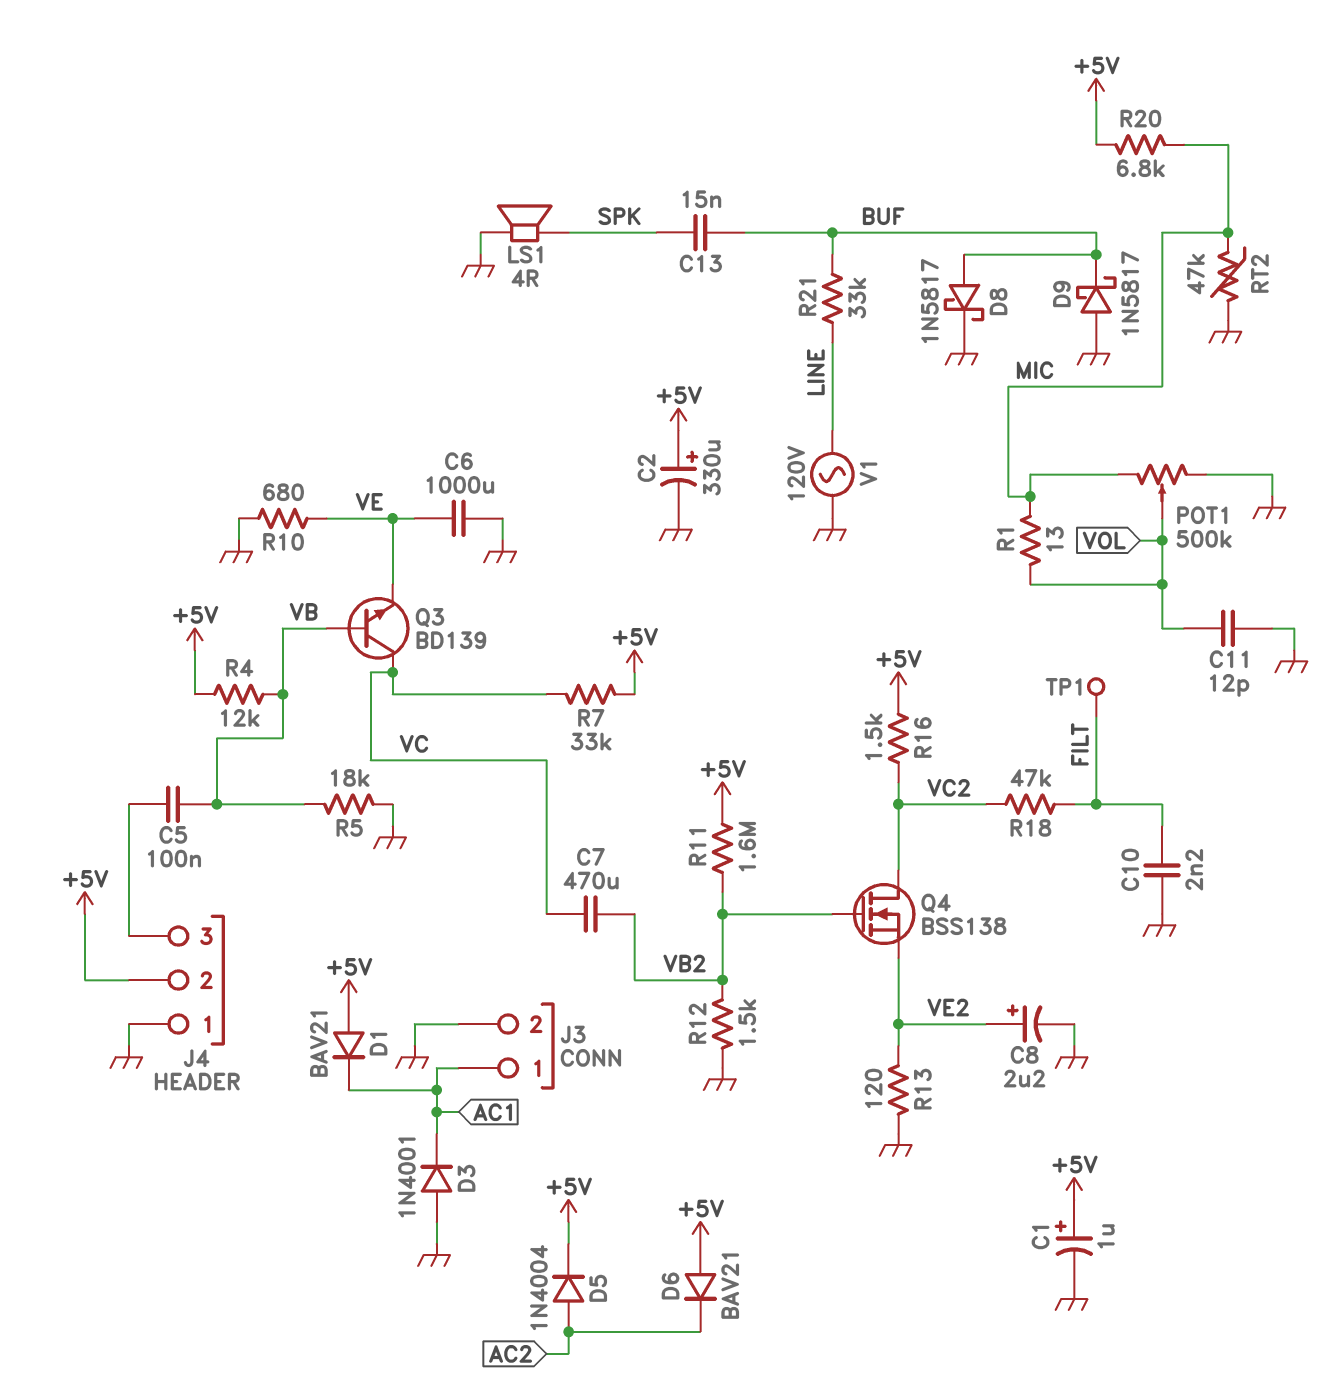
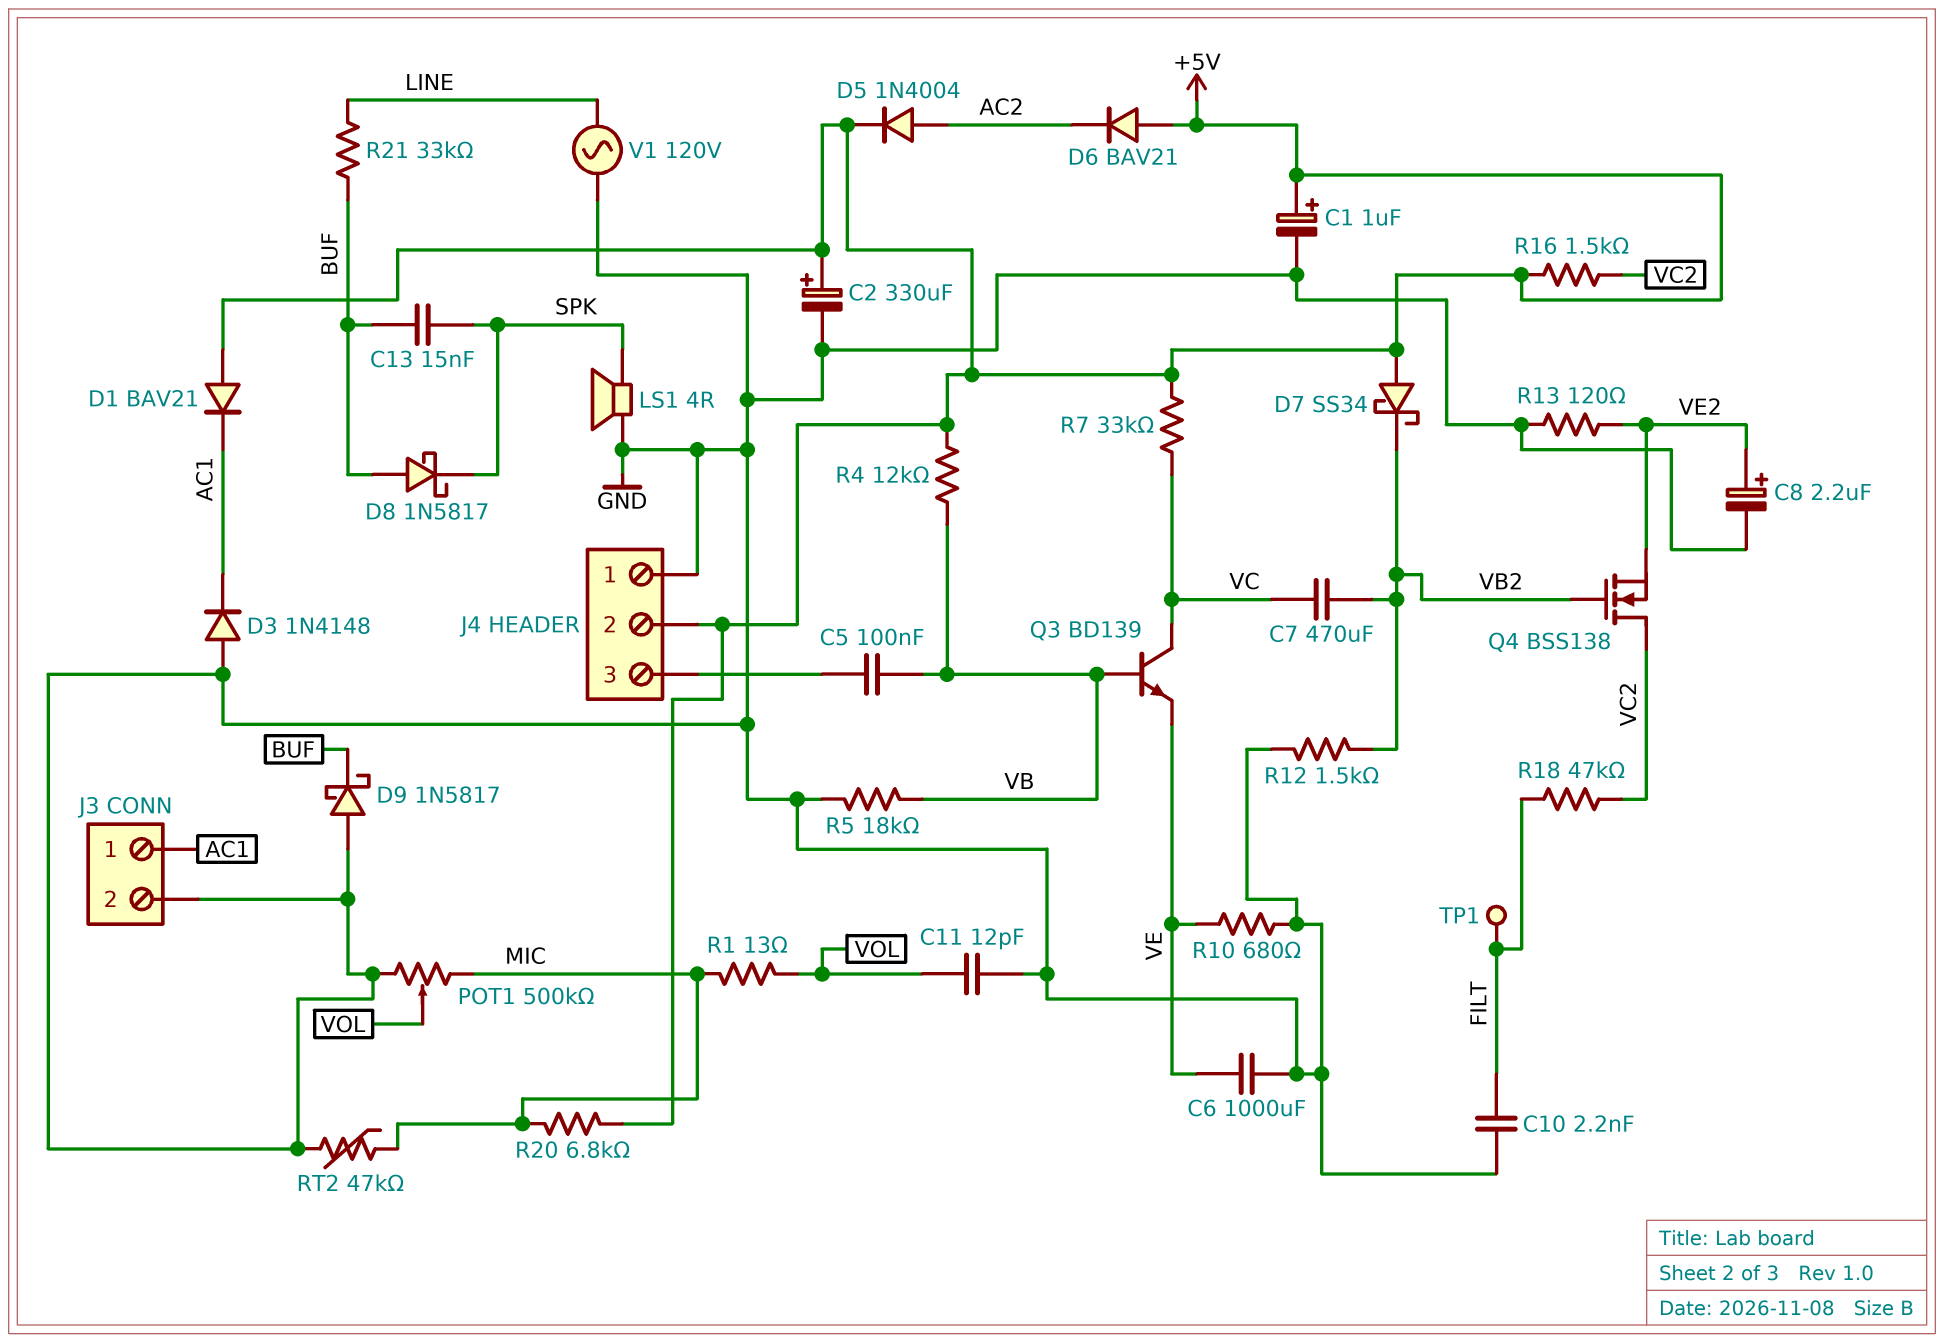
D3: diode 1N4001 (A GND, K AC1) -> diode 1N4148 (A GND, K AC1)
D7: none -> schottky SS34 (A +5V, K VB2)
D8: schottky 1N5817 (A BUF, K GND) -> schottky 1N5817 (A BUF, K SPK)
R11: 1.6M (+5V, VB2) -> none

